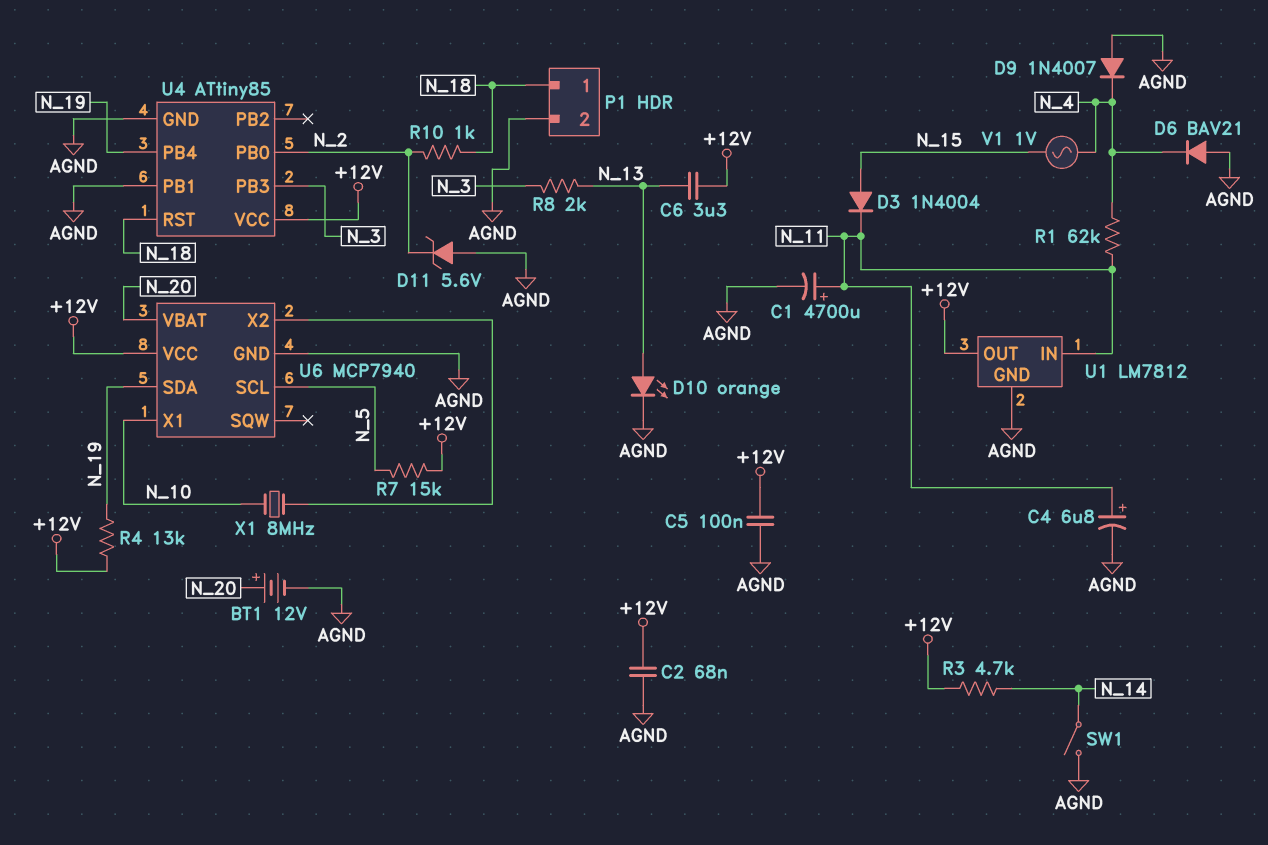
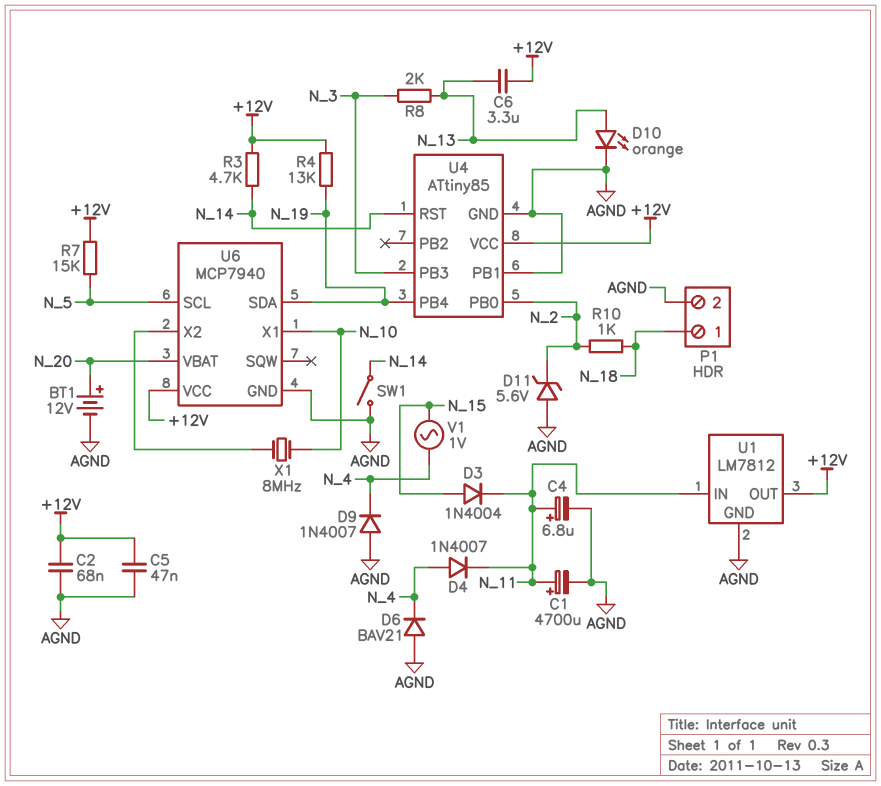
C5: 100nF (+12V, AGND) -> 47nF (+12V, AGND)
D4: none -> diode 1N4007 (A N_4, K N_11)
R1: 62k (N_4, N_11) -> none
U4 pin RST: N_18 -> N_14

